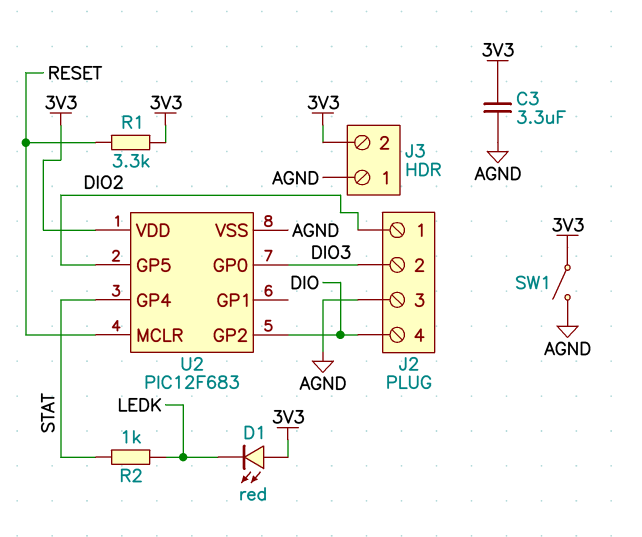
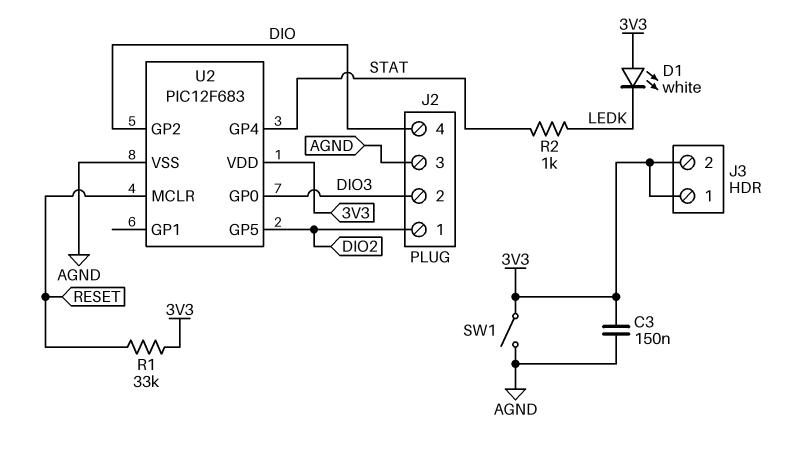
C3: 3.3uF (3V3, AGND) -> 150nF (3V3, AGND)
D1: LED red (A 3V3, K LEDK) -> LED white (A 3V3, K LEDK)
J3 pin 1: AGND -> 3V3
R1: 3.3k (3V3, RESET) -> 33k (3V3, RESET)

